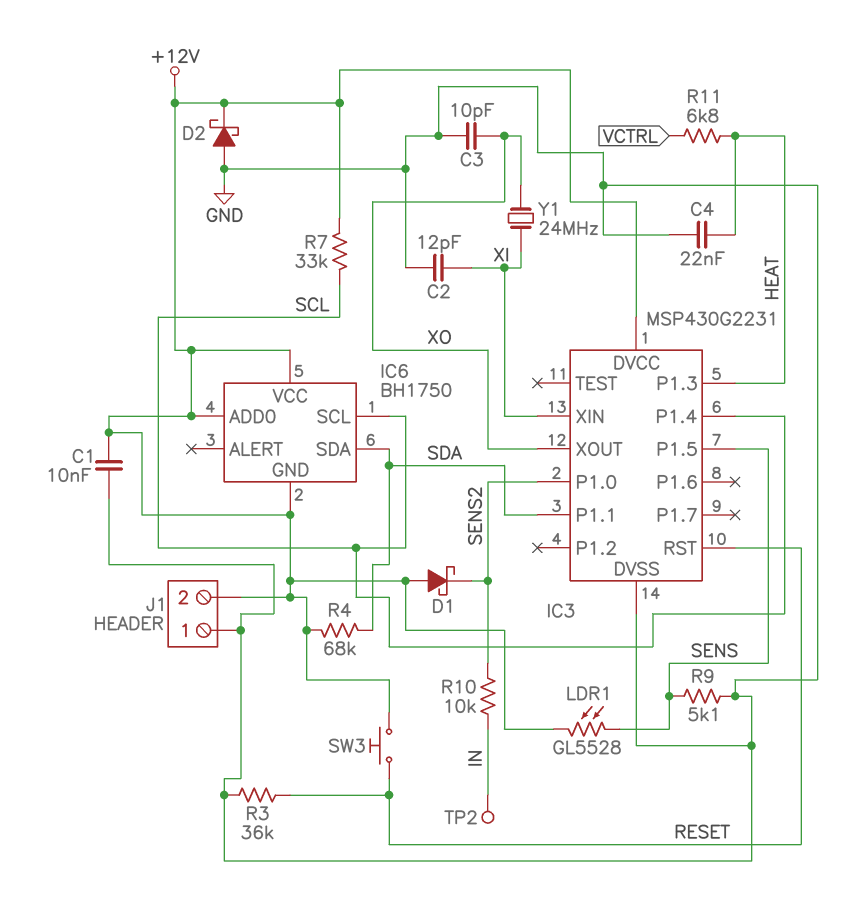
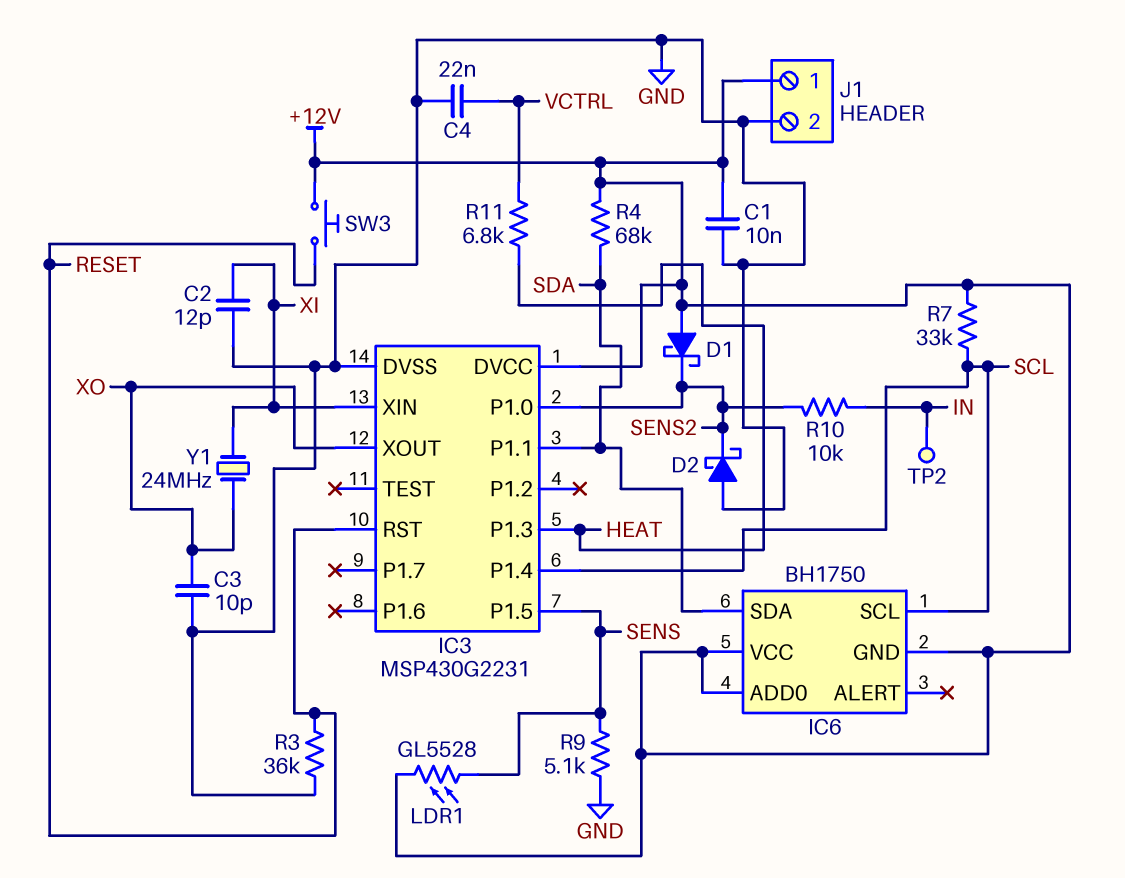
C4: 22nF (GND, HEAT) -> 22nF (GND, VCTRL)
D2: schottky (A GND, K +12V) -> schottky (A GND, K SENS2)
J1 pin 1: GND -> +12V
J1 pin 2: +12V -> GND

